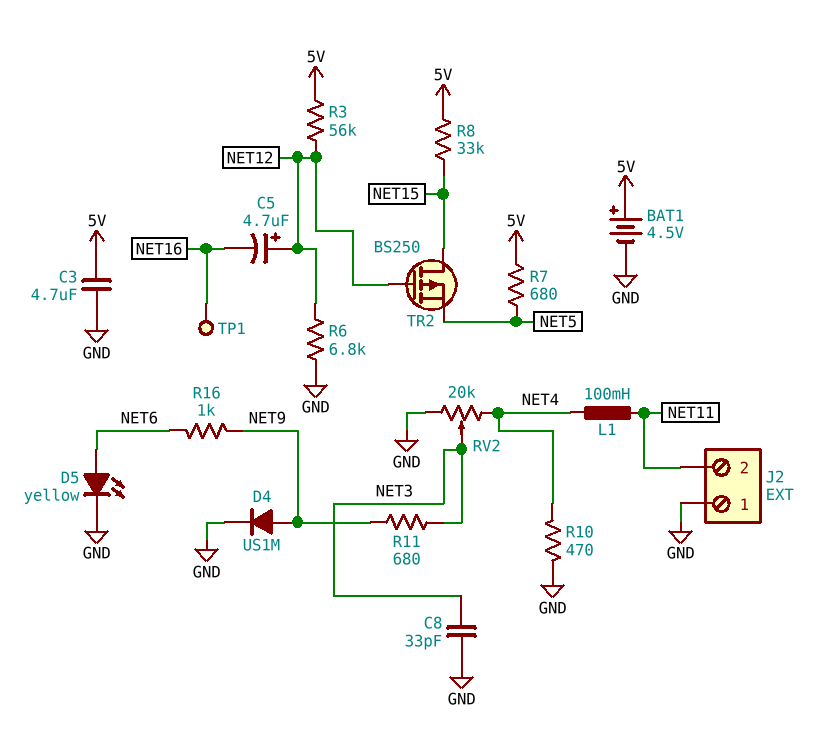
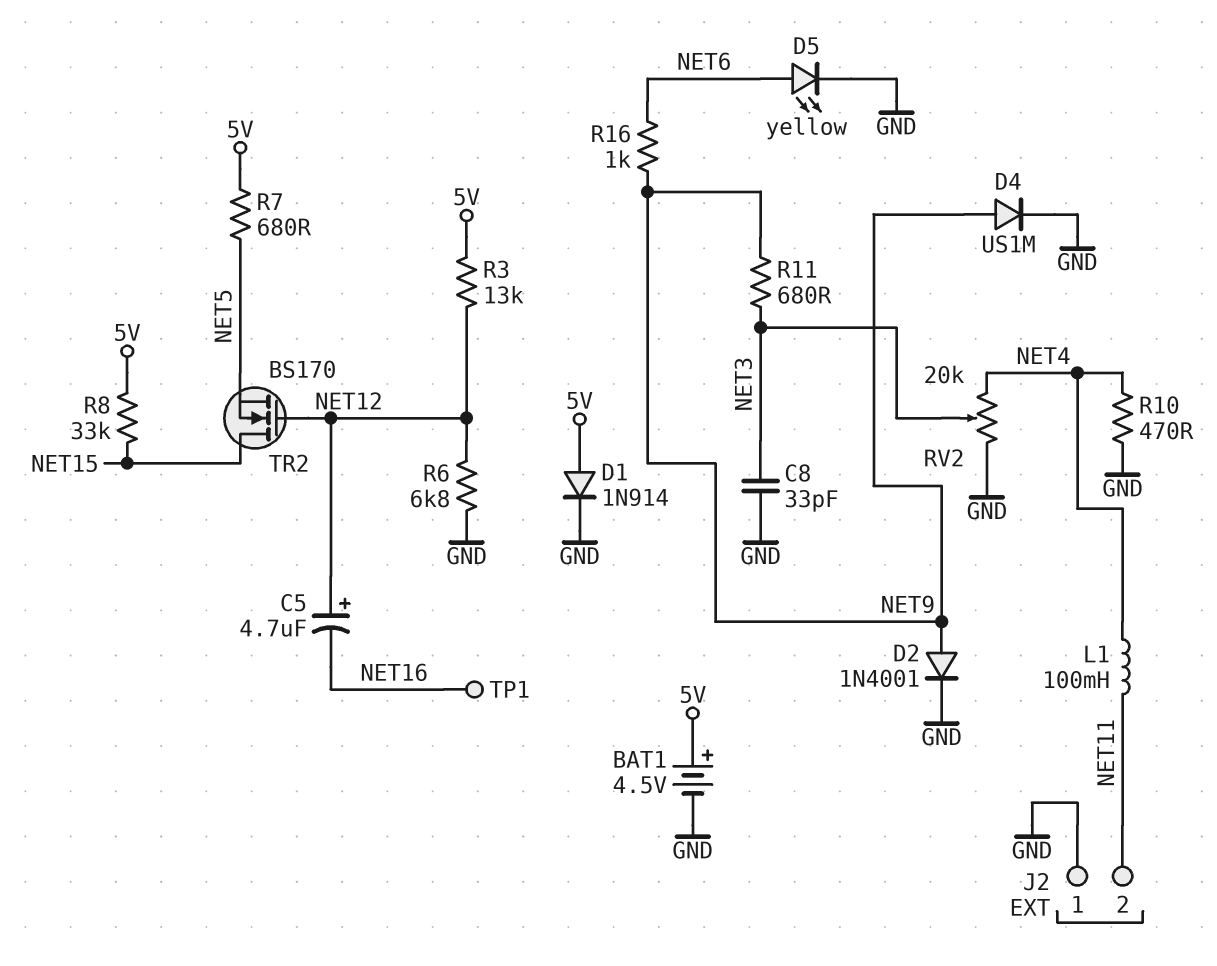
C3: 4.7uF (5V, GND) -> none
D1: none -> diode 1N914 (A 5V, K GND)
D2: none -> diode 1N4001 (A NET9, K GND)
R3: 56k (5V, NET12) -> 13k (5V, NET12)
TR2: PMOS BS250 (G NET12, D NET15, S NET5) -> NMOS BS170 (G NET12, D NET15, S NET5)

